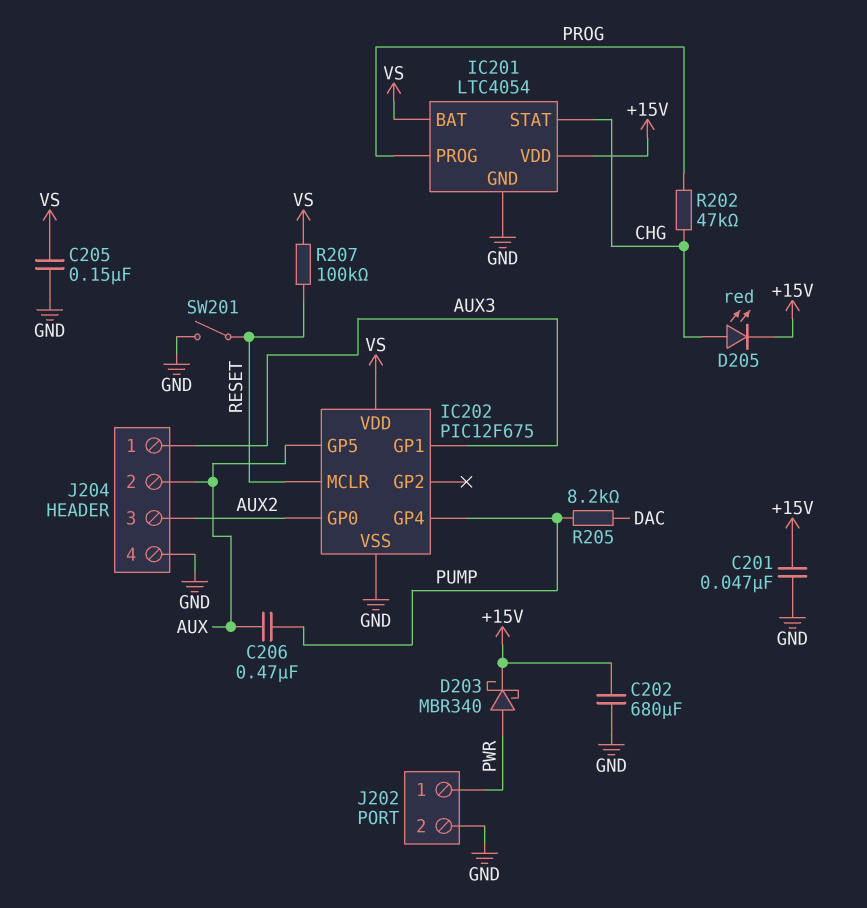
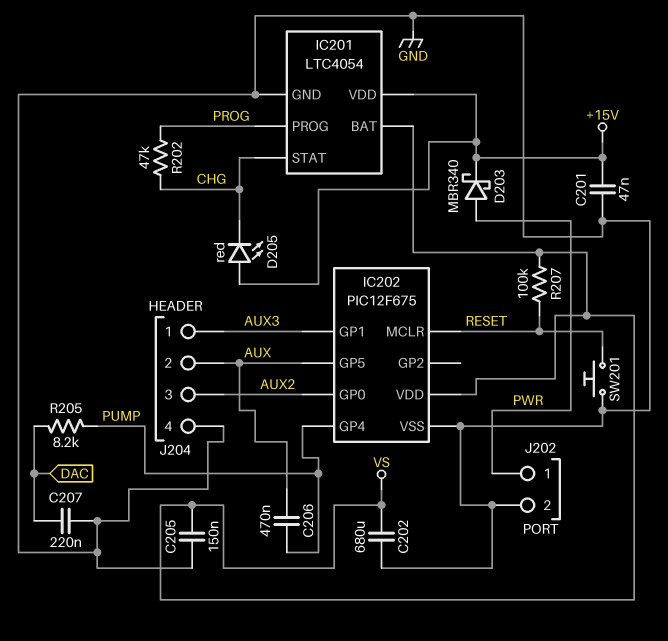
C202: 680uF (+15V, GND) -> 680uF (GND, VS)
C207: none -> 220nF (DAC, GND)
D205: LED red (A CHG, K +15V) -> LED red (A +15V, K CHG)
SW201: switch (GND, RESET) -> button (GND, RESET)

